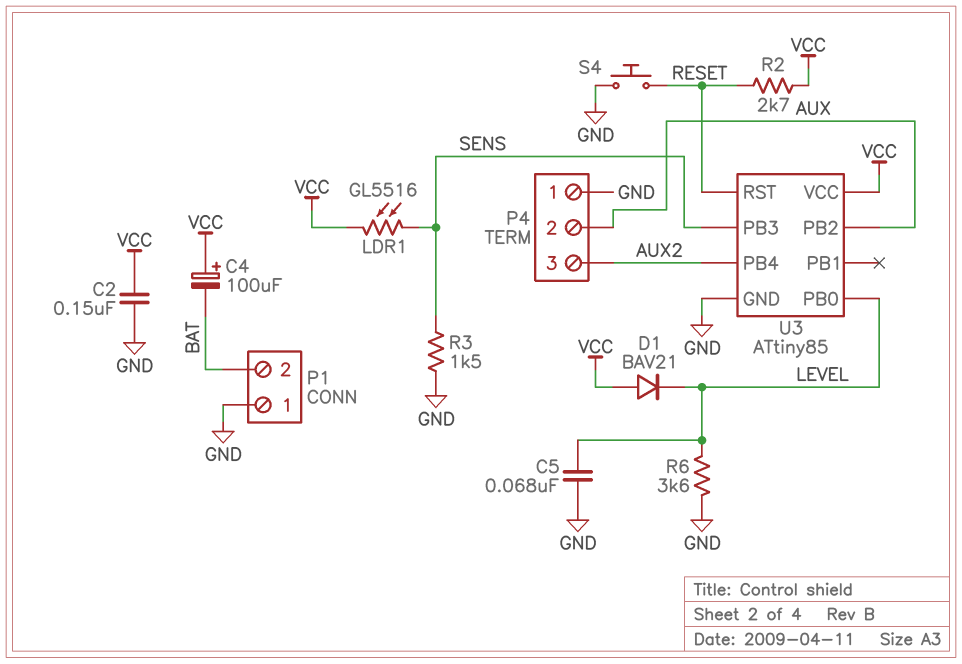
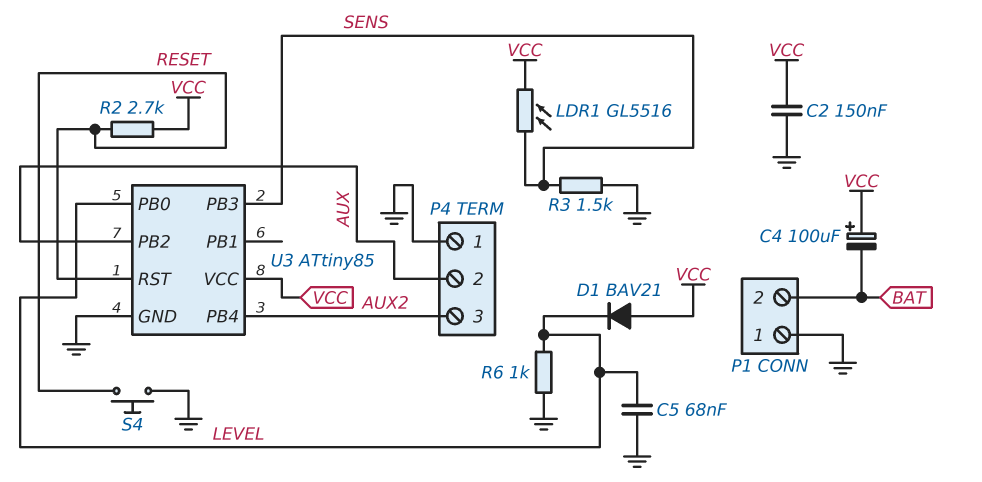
R6: 3.6k (GND, LEVEL) -> 1k (GND, LEVEL)

